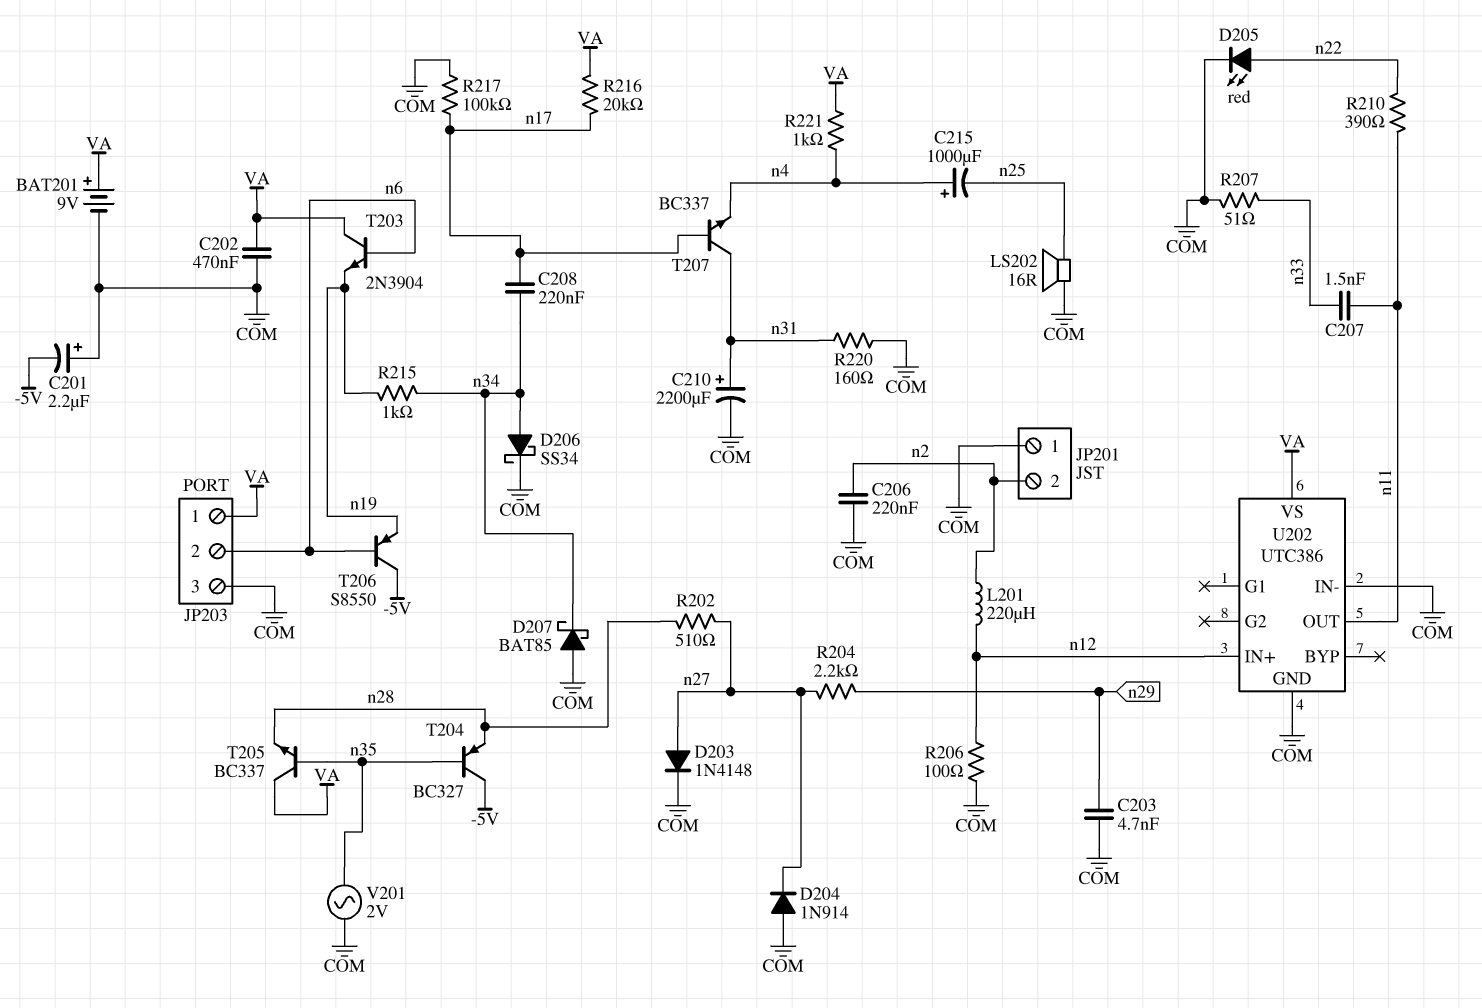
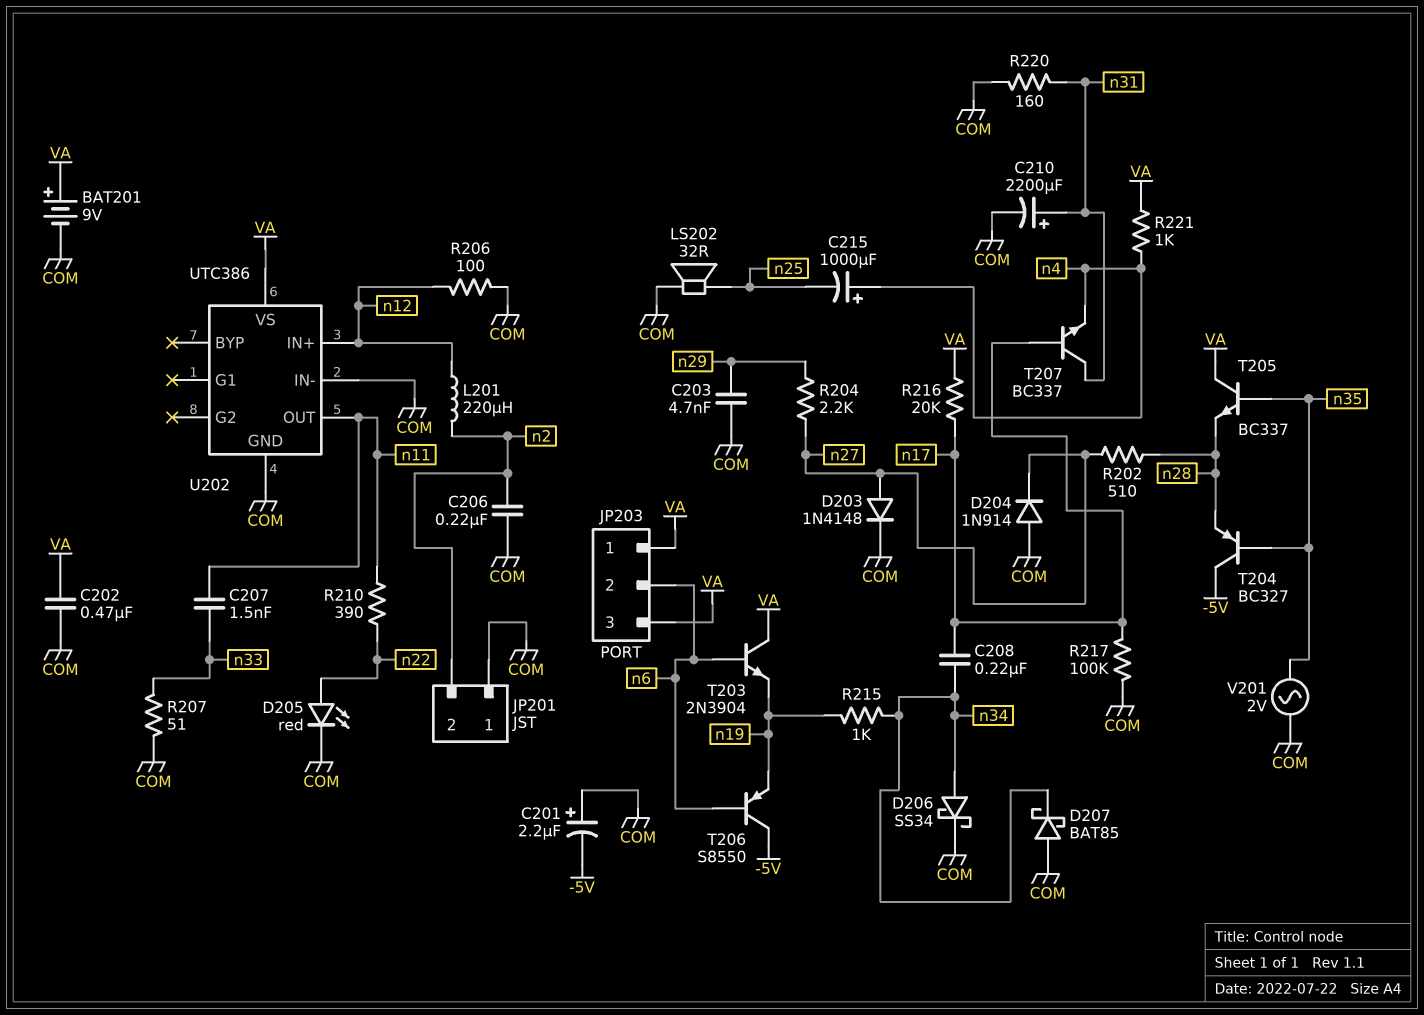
JP203 pin 3: COM -> VA
LS202: speaker 16R (COM, n25) -> speaker 32R (COM, n25)

